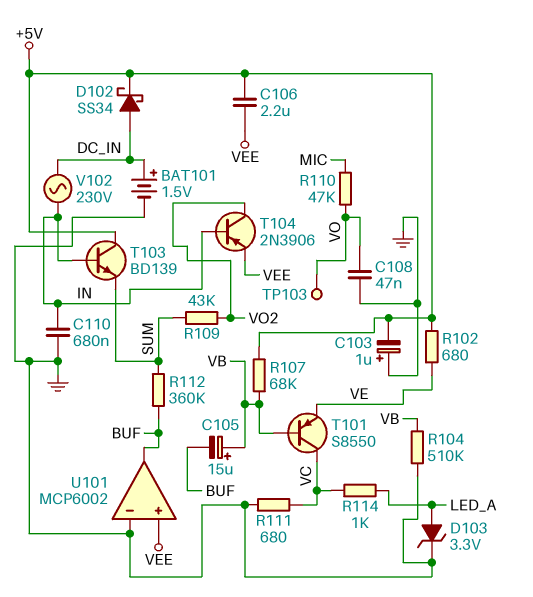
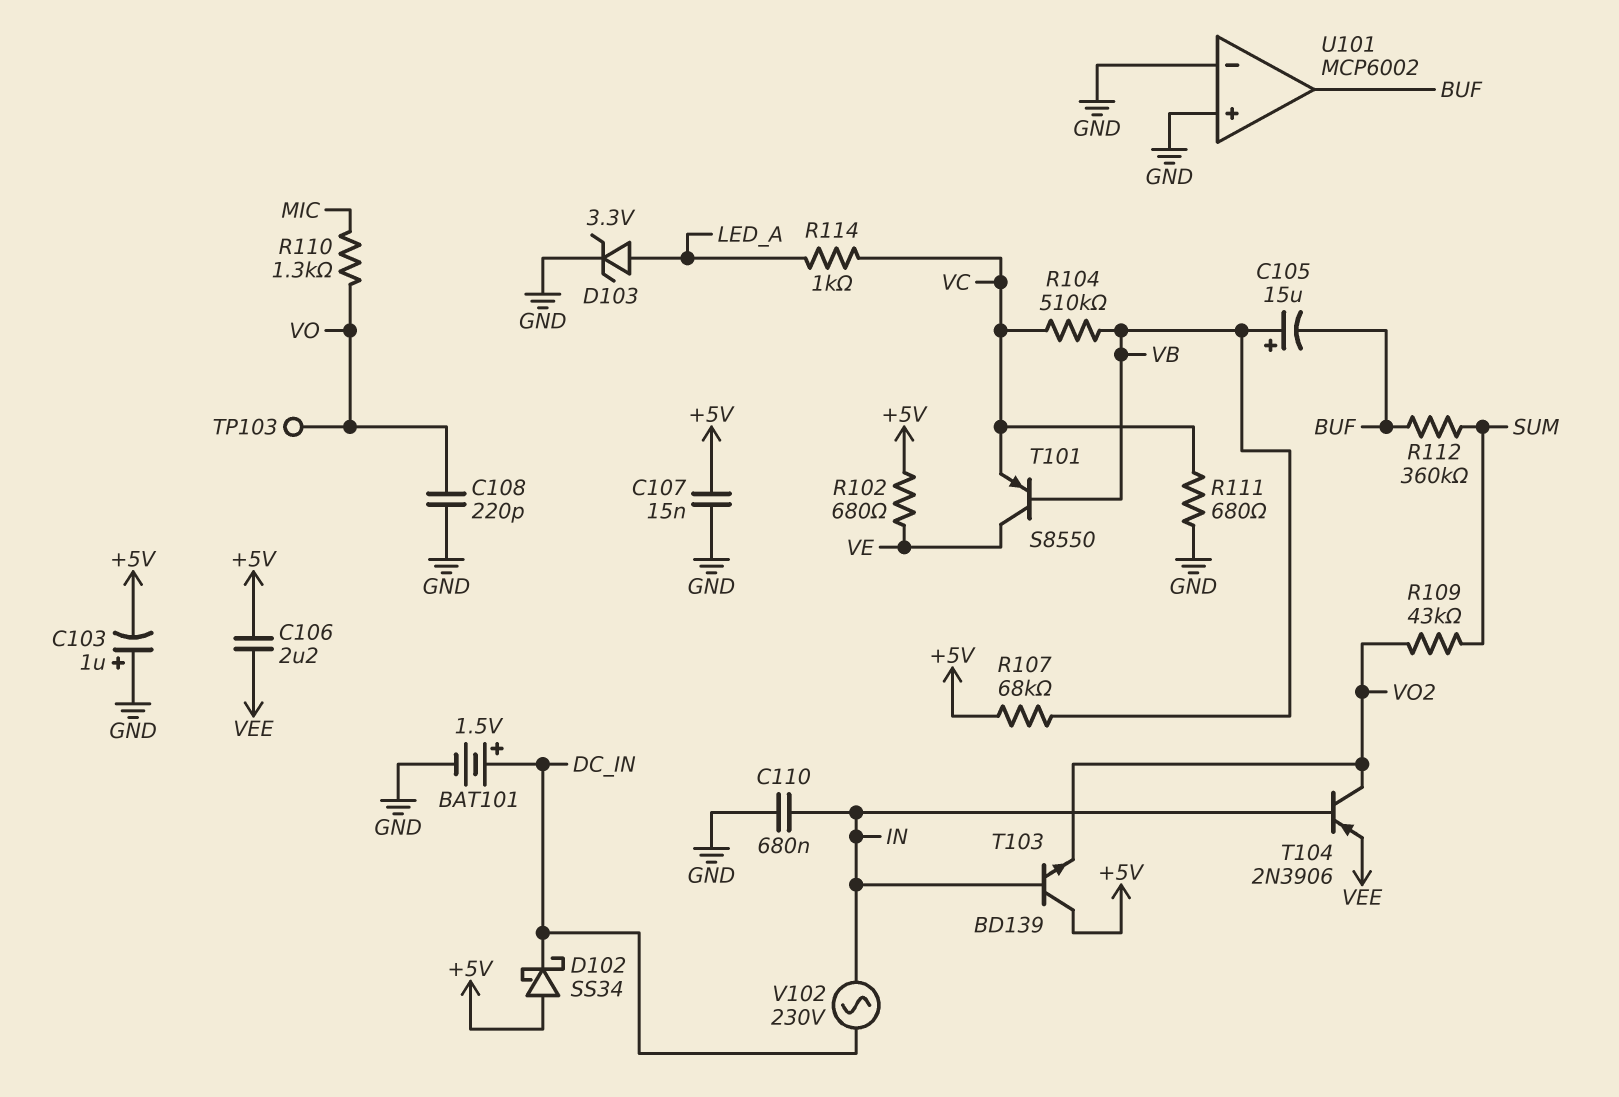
C107: none -> 15nF (+5V, GND)
C108: 47nF (GND, VO) -> 220pF (GND, VO)
D102: schottky SS34 (A DC_IN, K +5V) -> schottky SS34 (A +5V, K DC_IN)
R104: 510k (GND, VB) -> 510k (VB, VC)
R110: 47k (MIC, VO) -> 1.3k (MIC, VO)
T101: PNP S8550 (B VB, C VC, E VE) -> PNP S8550 (B VB, C VE, E VC)
T103: NPN BD139 (B IN, C +5V, E SUM) -> NPN BD139 (B IN, C +5V, E VO2)
U101 pin in+: VEE -> GND

